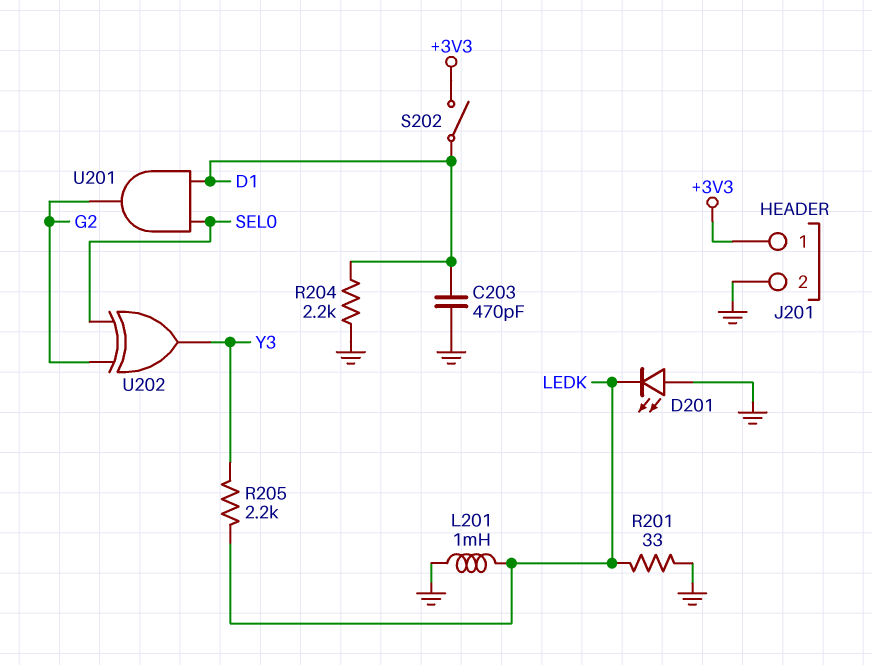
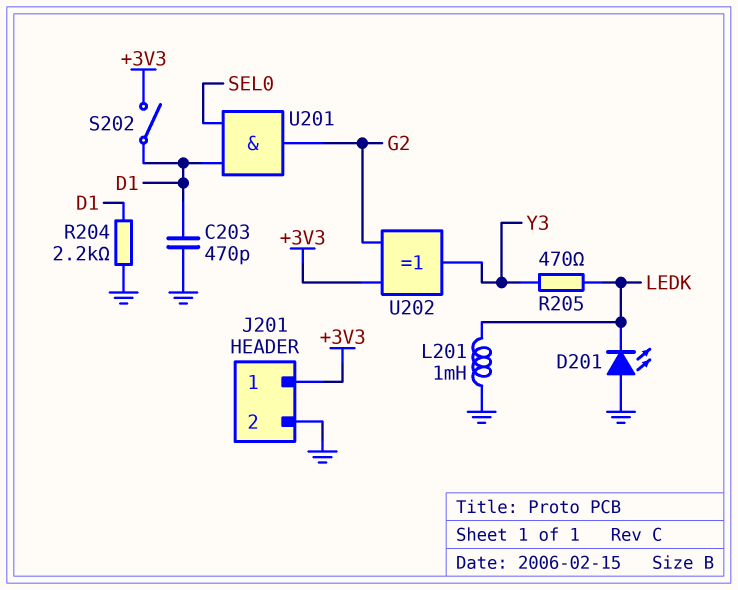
R201: 33 (GND, LEDK) -> none
R205: 2.2k (LEDK, Y3) -> 470 (LEDK, Y3)
U202: XOR (in G2, in SEL0, out Y3) -> XOR (in +3V3, in G2, out Y3)

